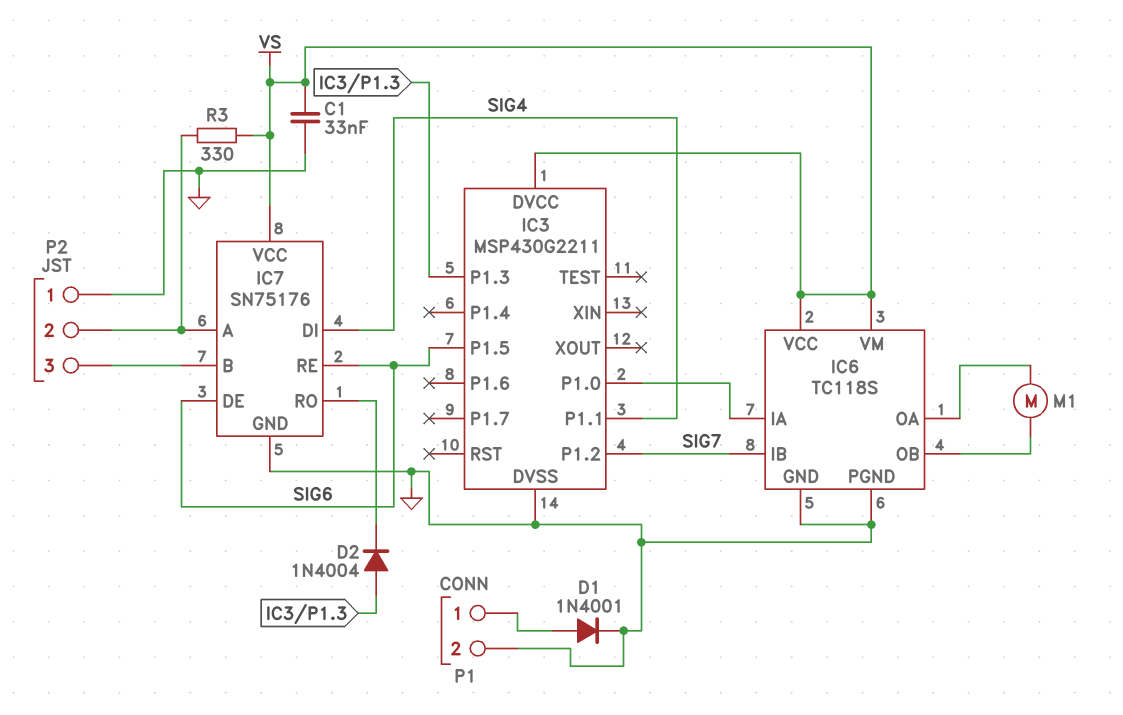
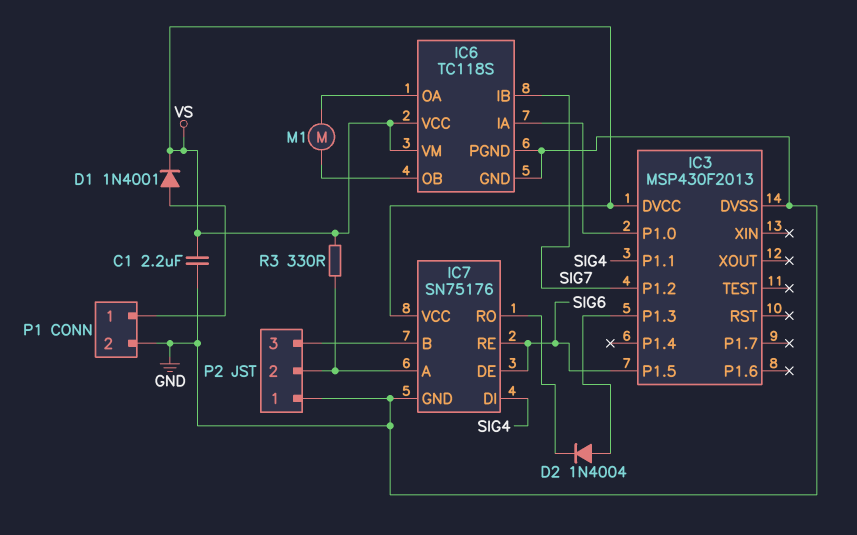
C1: 33nF (GND, VS) -> 2.2uF (GND, VS)
D1: diode 1N4001 (A P1/1, K GND) -> diode 1N4001 (A P1/1, K VS)
IC3: MSP430G2211 -> MSP430F2013

